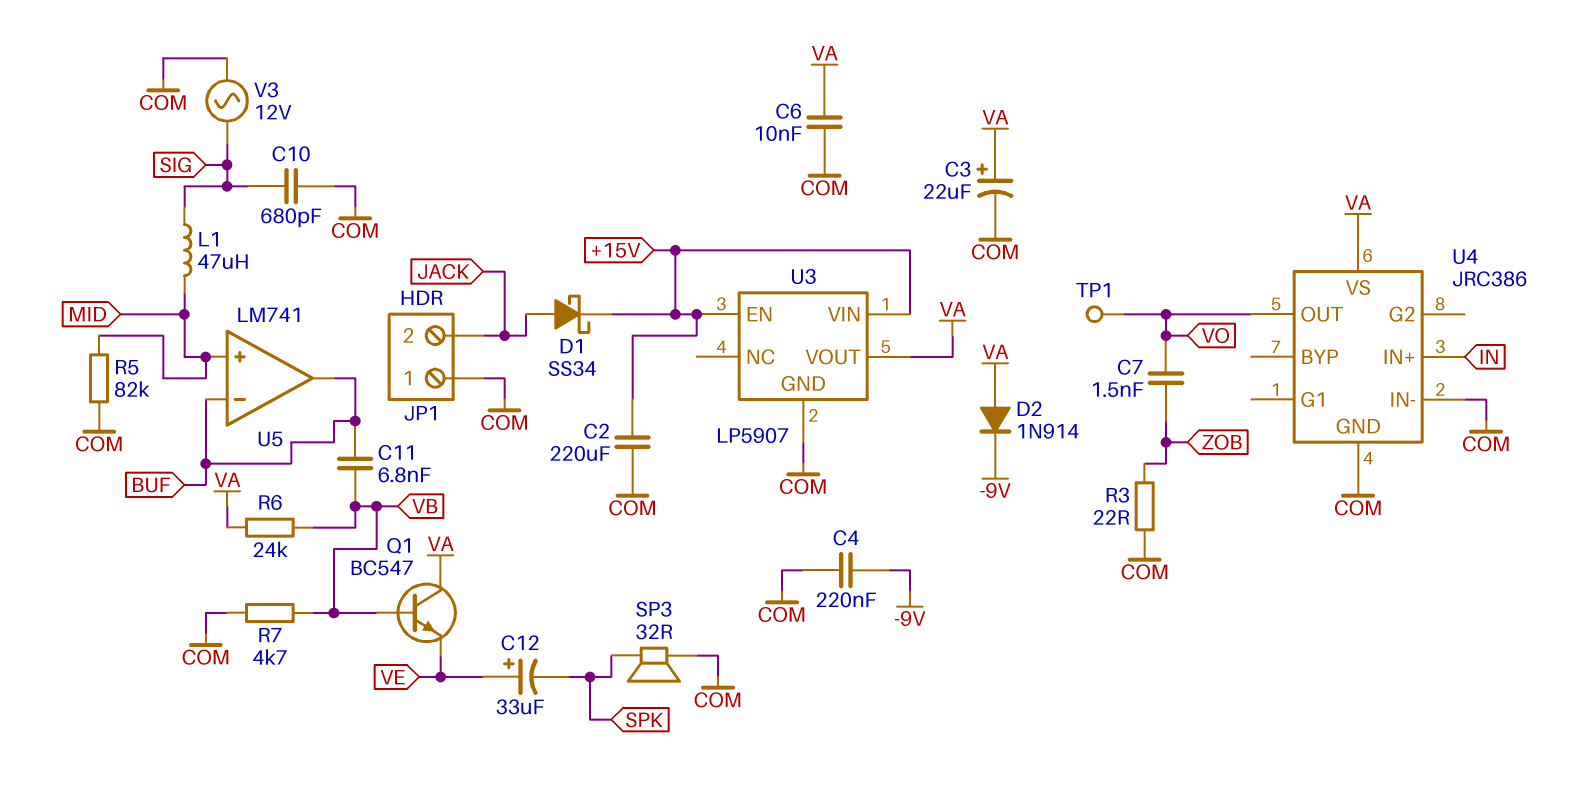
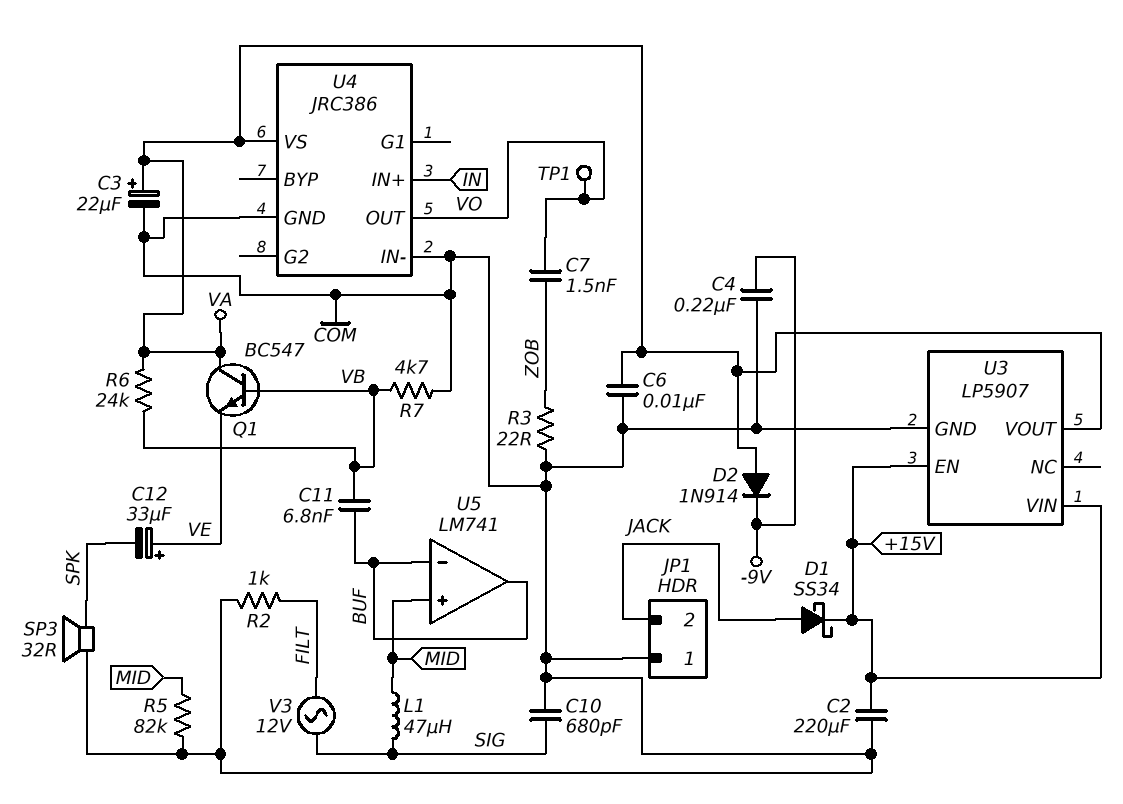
R2: none -> 1k (COM, FILT)
V3: AC 12V (COM, SIG) -> AC 12V (FILT, SIG)

